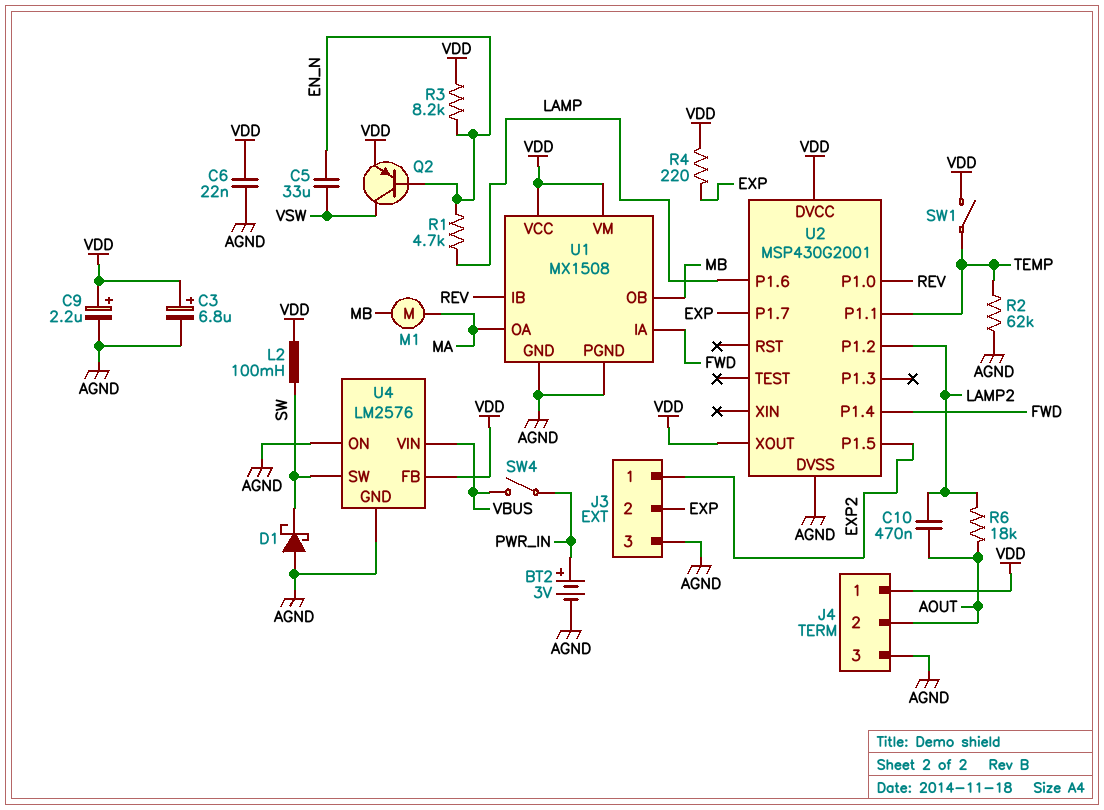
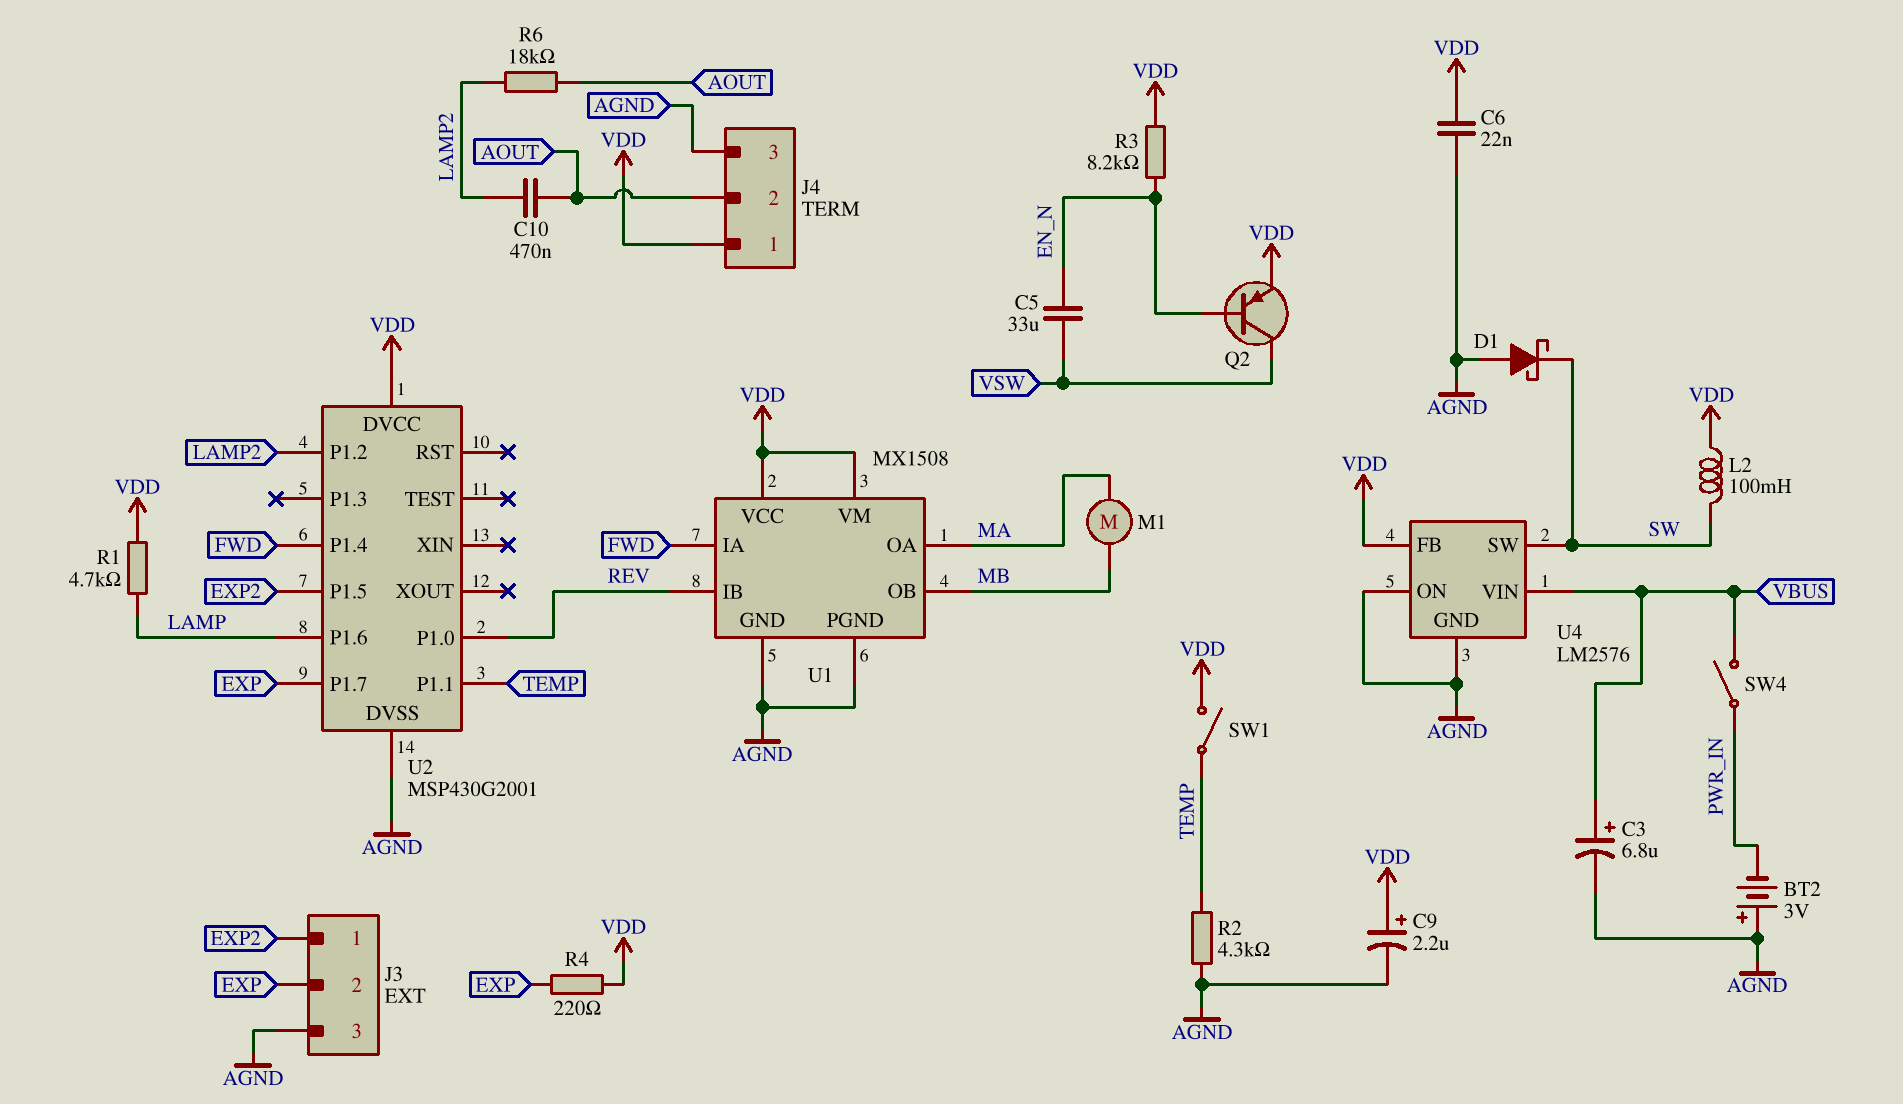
BT2: 3V (plus PWR_IN, minus AGND) -> 3V (plus AGND, minus PWR_IN)
C3: 6.8uF (plus VDD, minus AGND) -> 6.8uF (plus VBUS, minus AGND)
R1: 4.7k (EN_N, LAMP) -> 4.7k (LAMP, VDD)
R2: 62k (AGND, TEMP) -> 4.3k (AGND, TEMP)
U2 pin XOUT: VDD -> none

